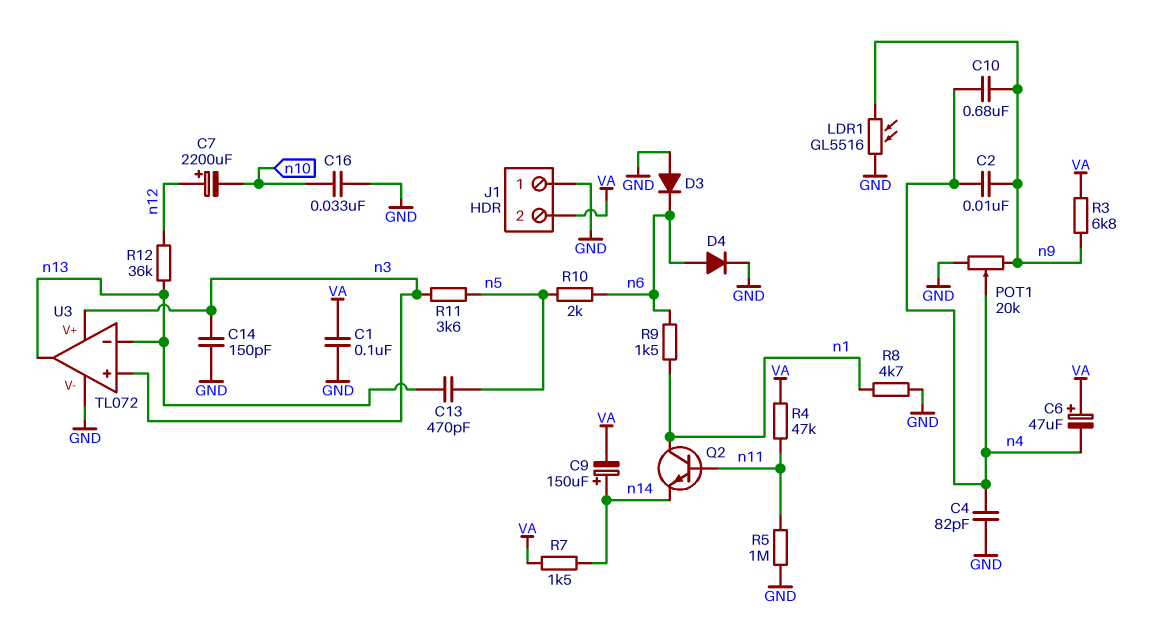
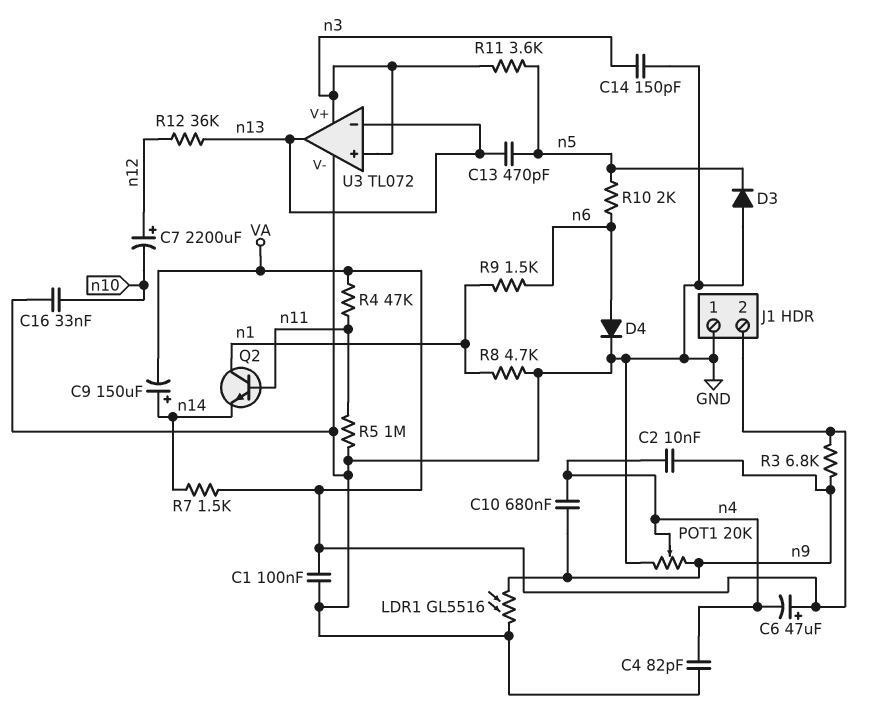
D3: diode (A GND, K n6) -> diode (A GND, K n5)

